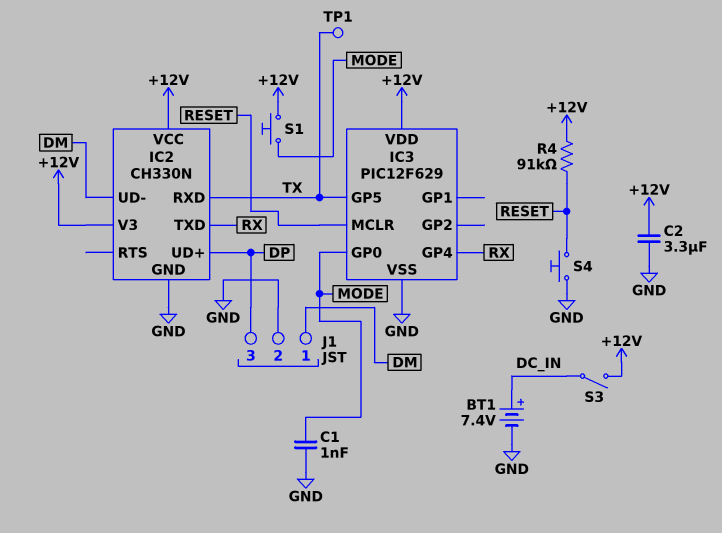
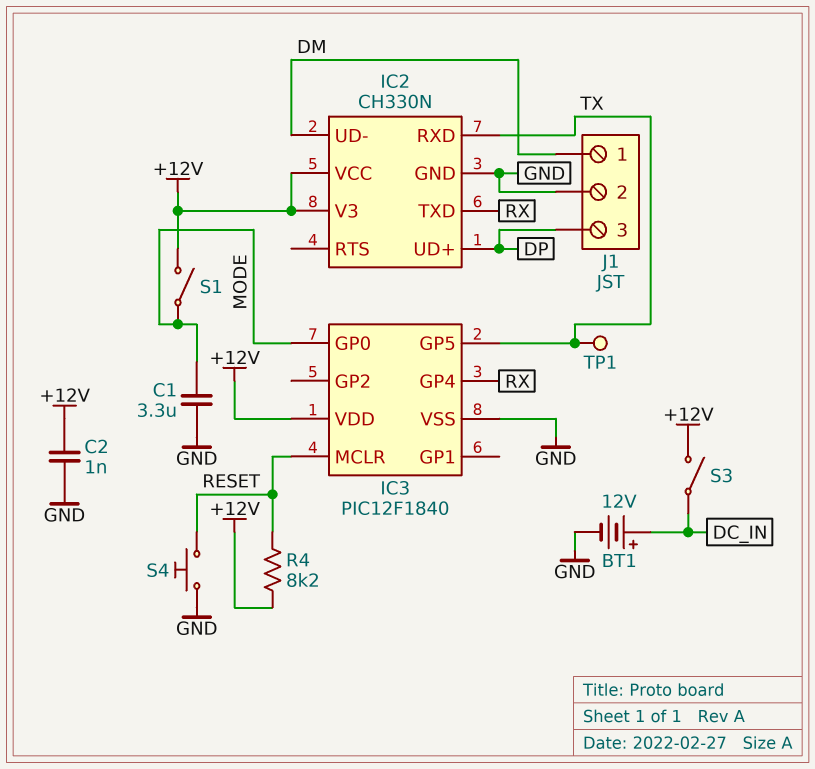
BT1: 7.4V (plus DC_IN, minus GND) -> 12V (plus DC_IN, minus GND)
C1: 1nF (GND, MODE) -> 3.3uF (GND, MODE)
C2: 3.3uF (+12V, GND) -> 1nF (+12V, GND)
IC3: PIC12F629 -> PIC12F1840
R4: 91k (+12V, RESET) -> 8.2k (+12V, RESET)
S1: button (+12V, MODE) -> switch (+12V, MODE)

